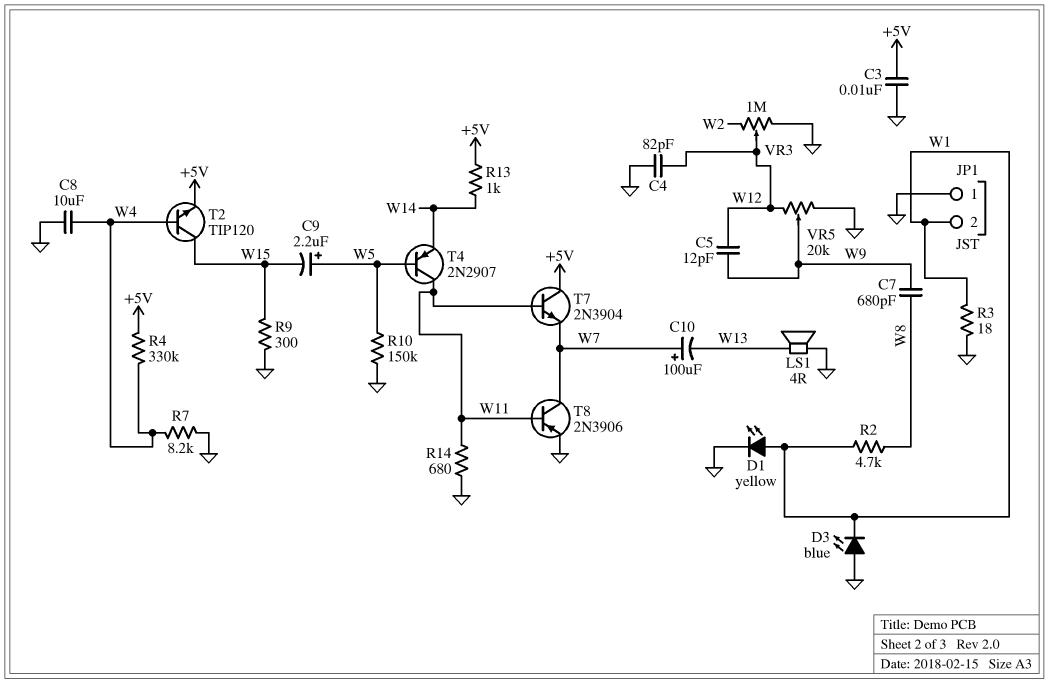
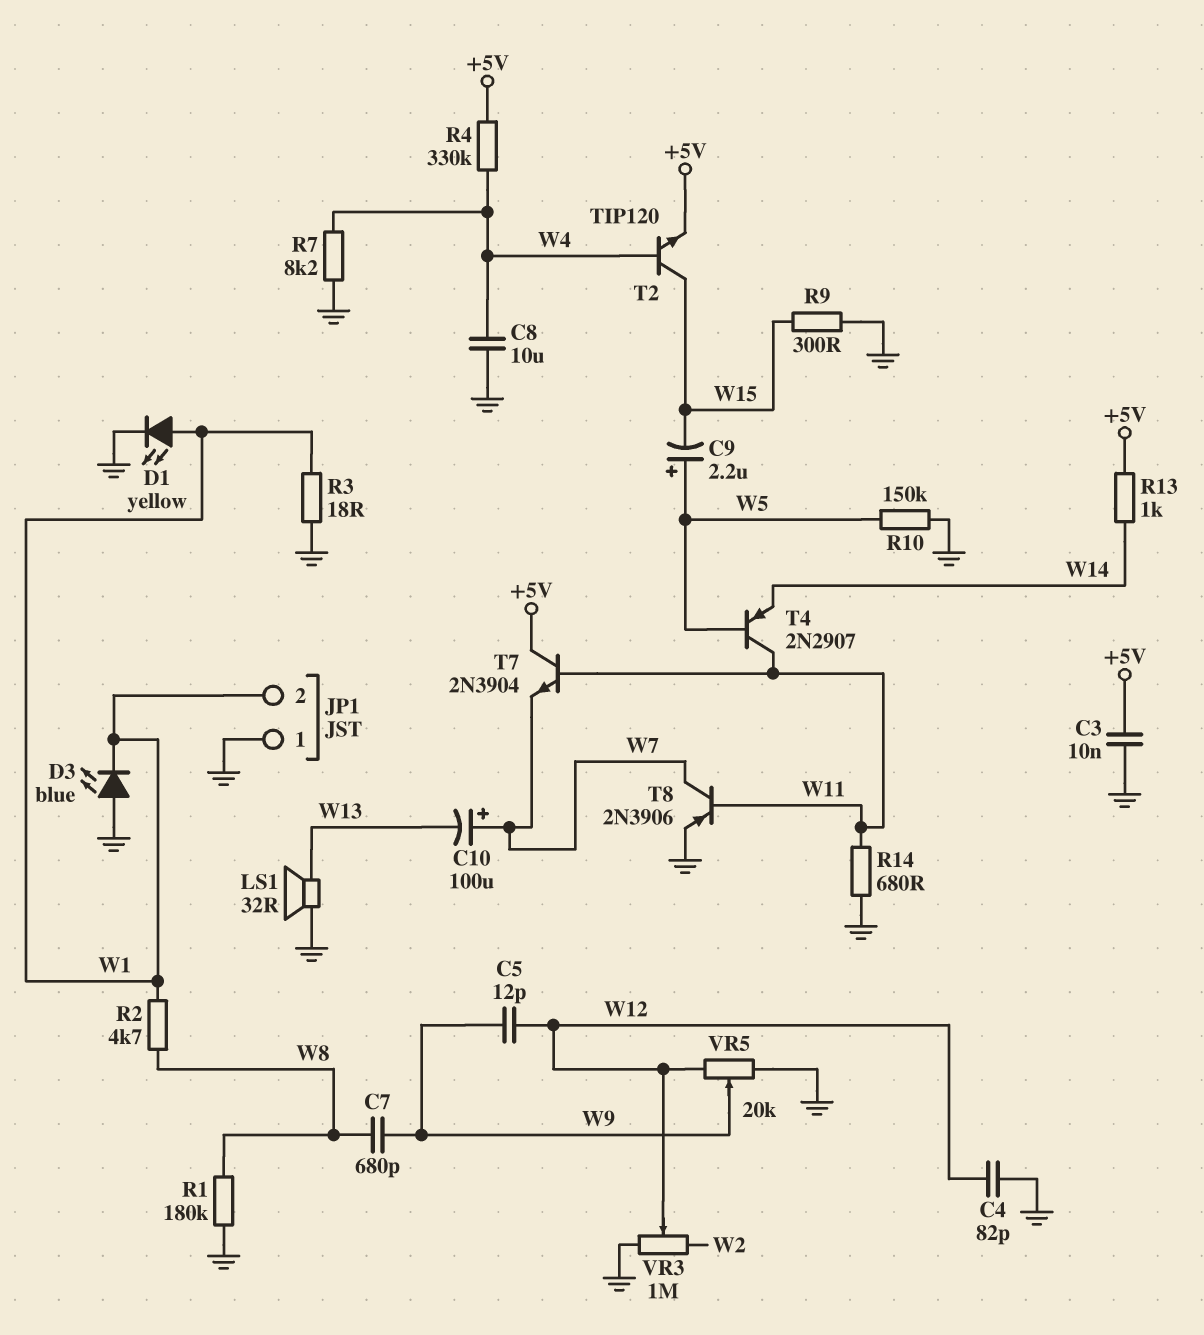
LS1: speaker 4R (GND, W13) -> speaker 32R (GND, W13)
R1: none -> 180k (GND, W8)

